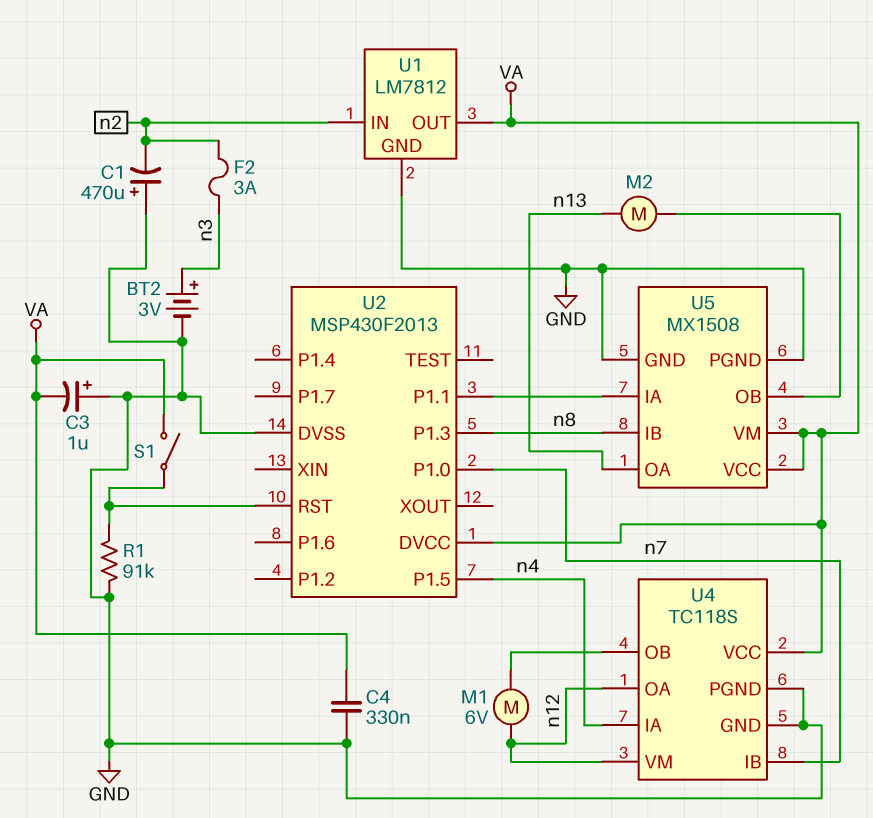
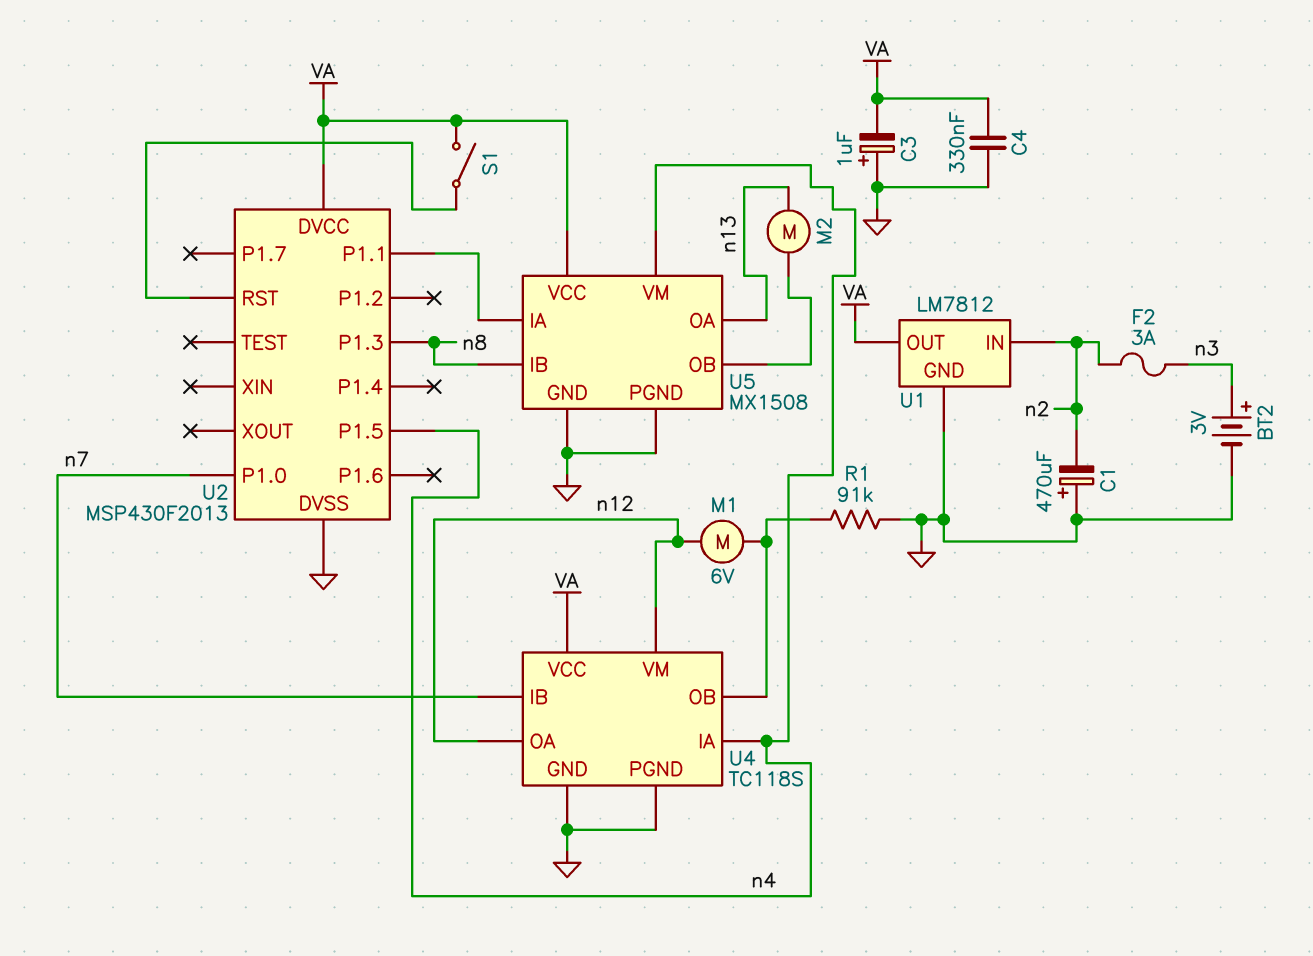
R1: 91k (GND, U2/RST) -> 91k (GND, U4/OB)
U5 pin VM: VA -> n4

